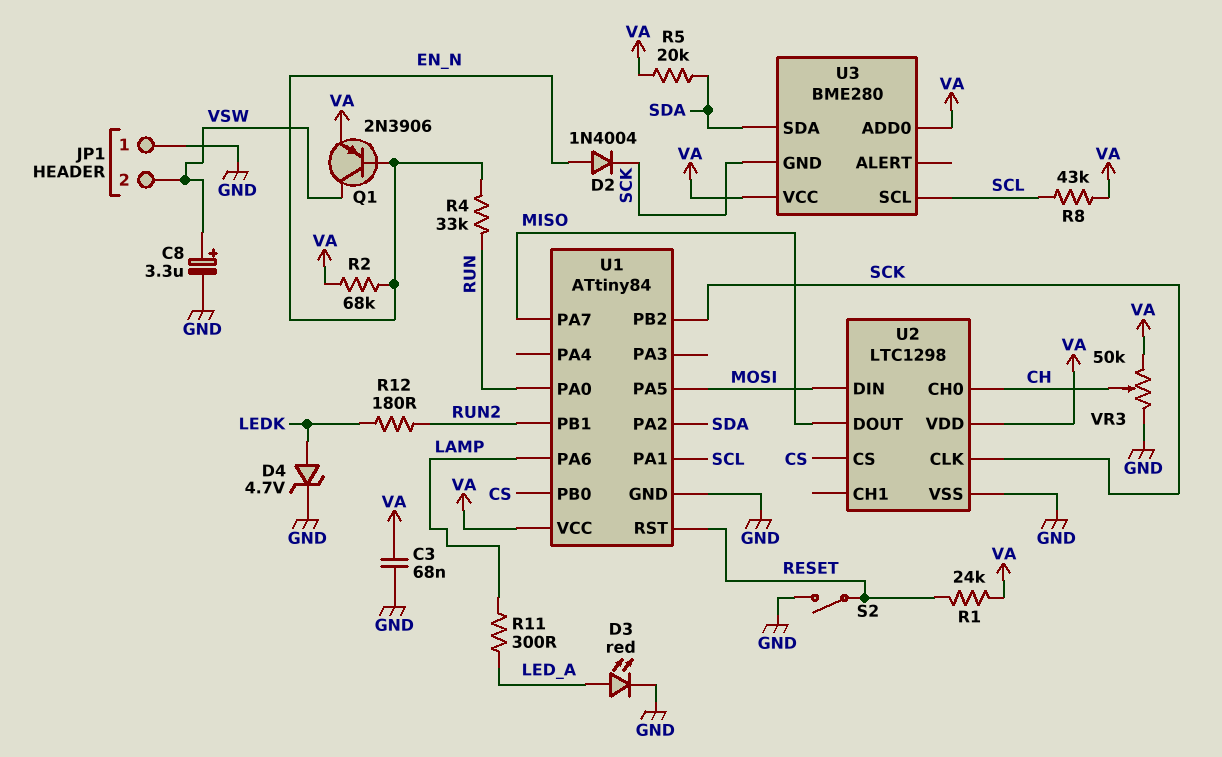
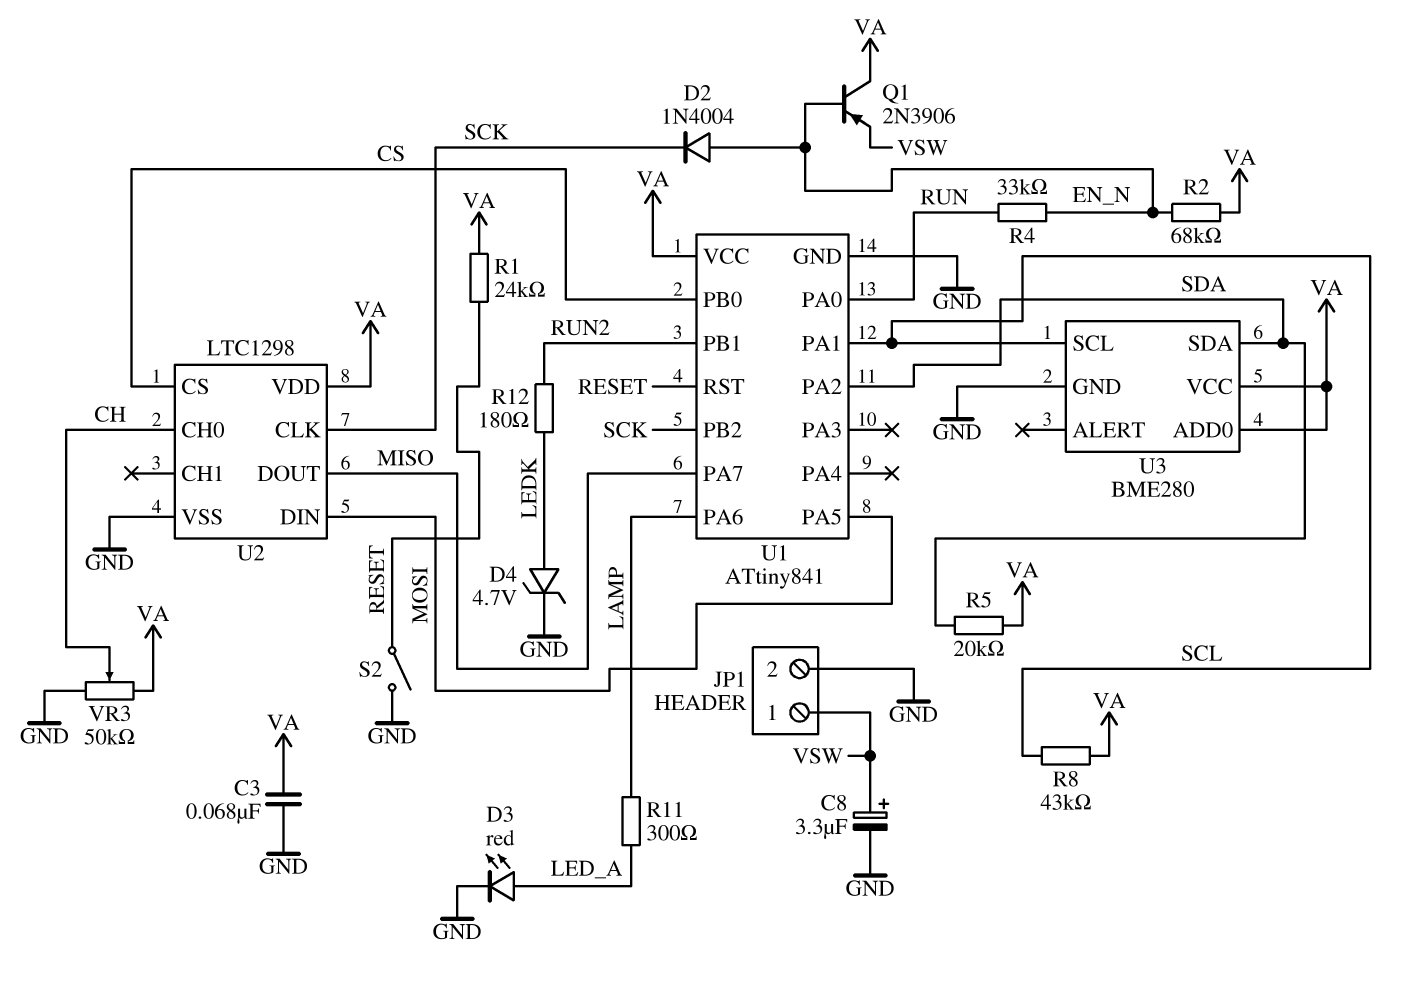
JP1 pin 1: GND -> VSW
JP1 pin 2: VSW -> GND
Q1: PNP 2N3906 (B EN_N, C VSW, E VA) -> PNP 2N3906 (B EN_N, C VA, E VSW)
U1: ATtiny84 -> ATtiny841
U3 pin GND: SCK -> GND

